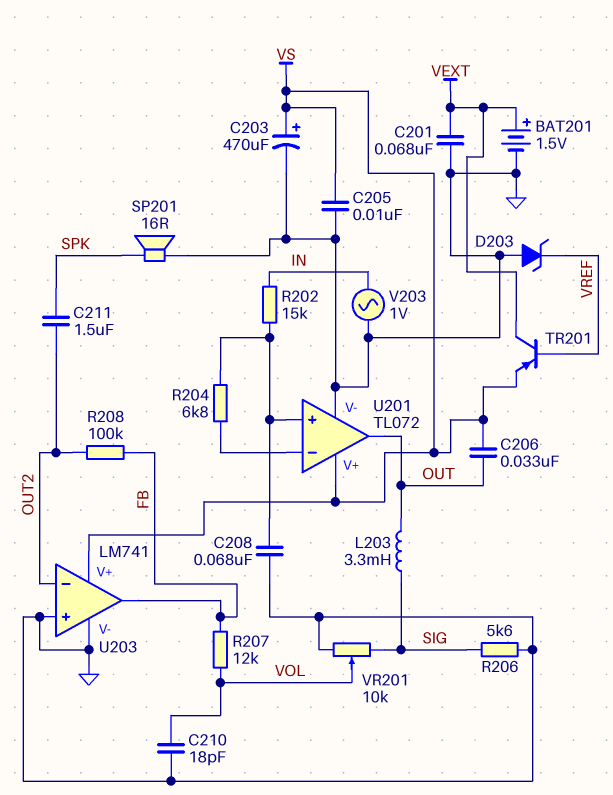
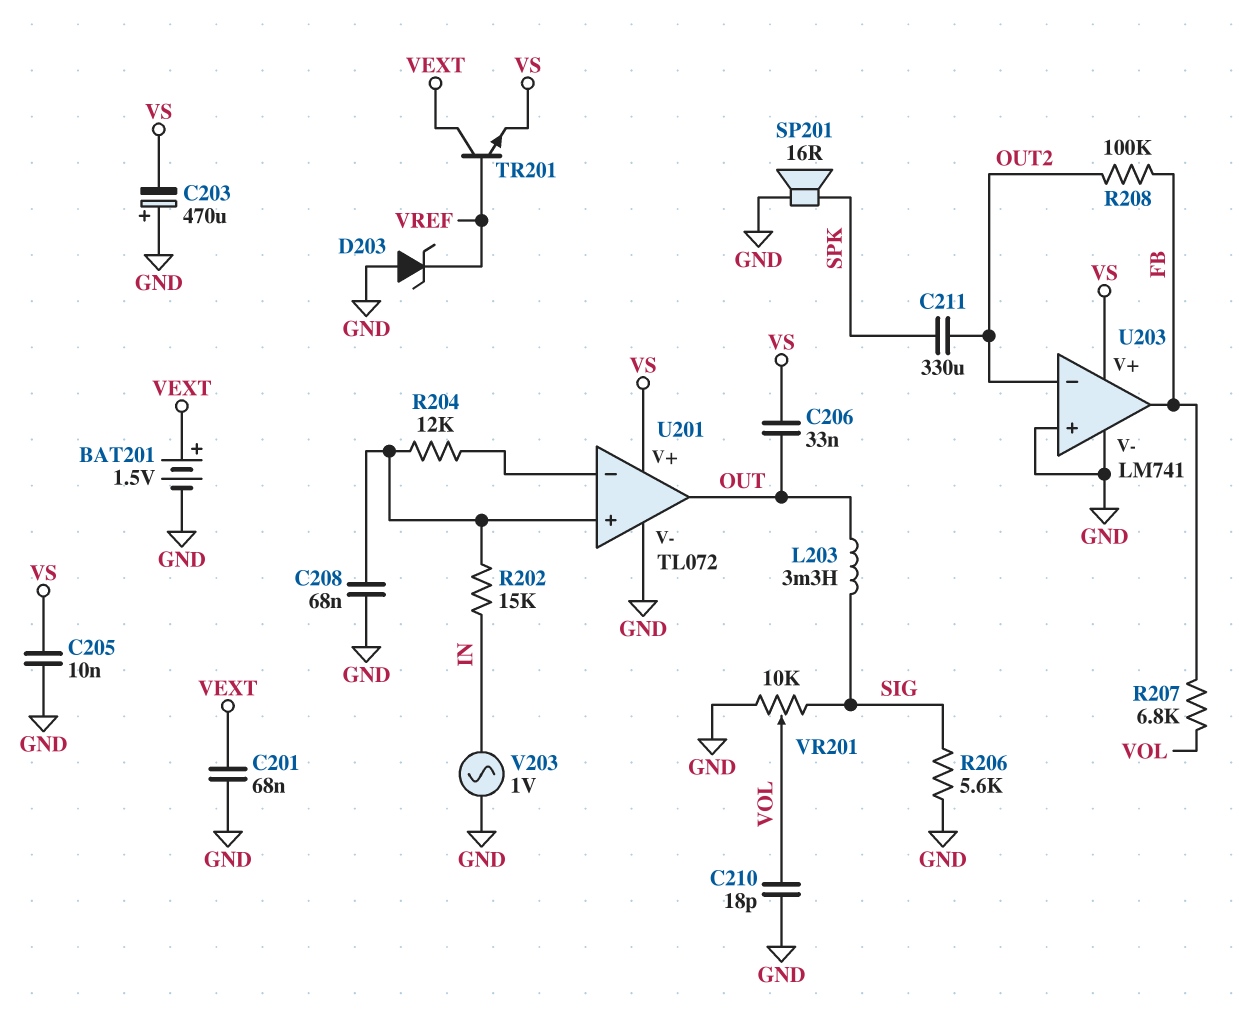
C203: 470uF (plus VS, minus GND) -> 470uF (plus GND, minus VS)
C211: 1.5uF (OUT2, SPK) -> 330uF (OUT2, SPK)
R204: 6.8k (U201/in+, U201/in-) -> 12k (U201/in+, U201/in-)
R207: 12k (FB, VOL) -> 6.8k (FB, VOL)
TR201: PNP (B VREF, C VEXT, E VS) -> NPN (B VREF, C VEXT, E VS)

